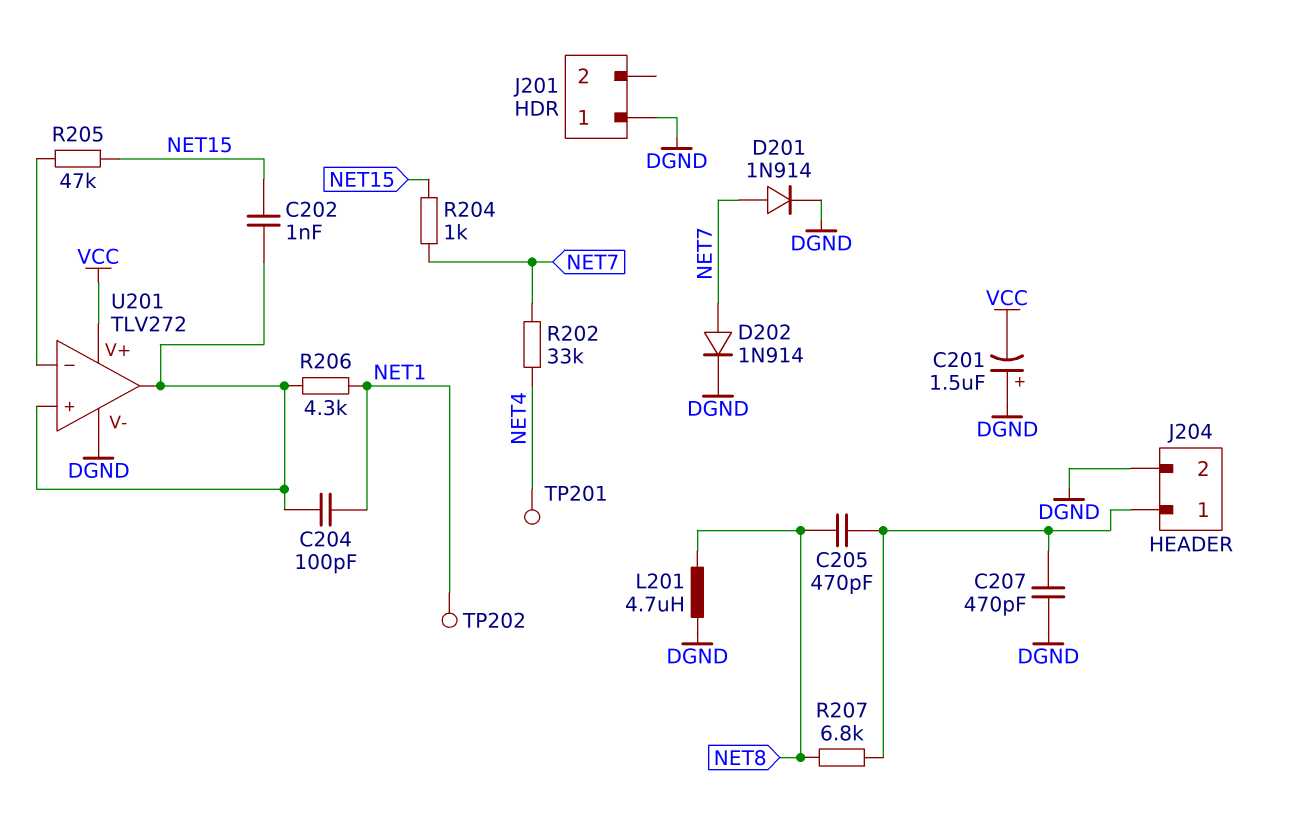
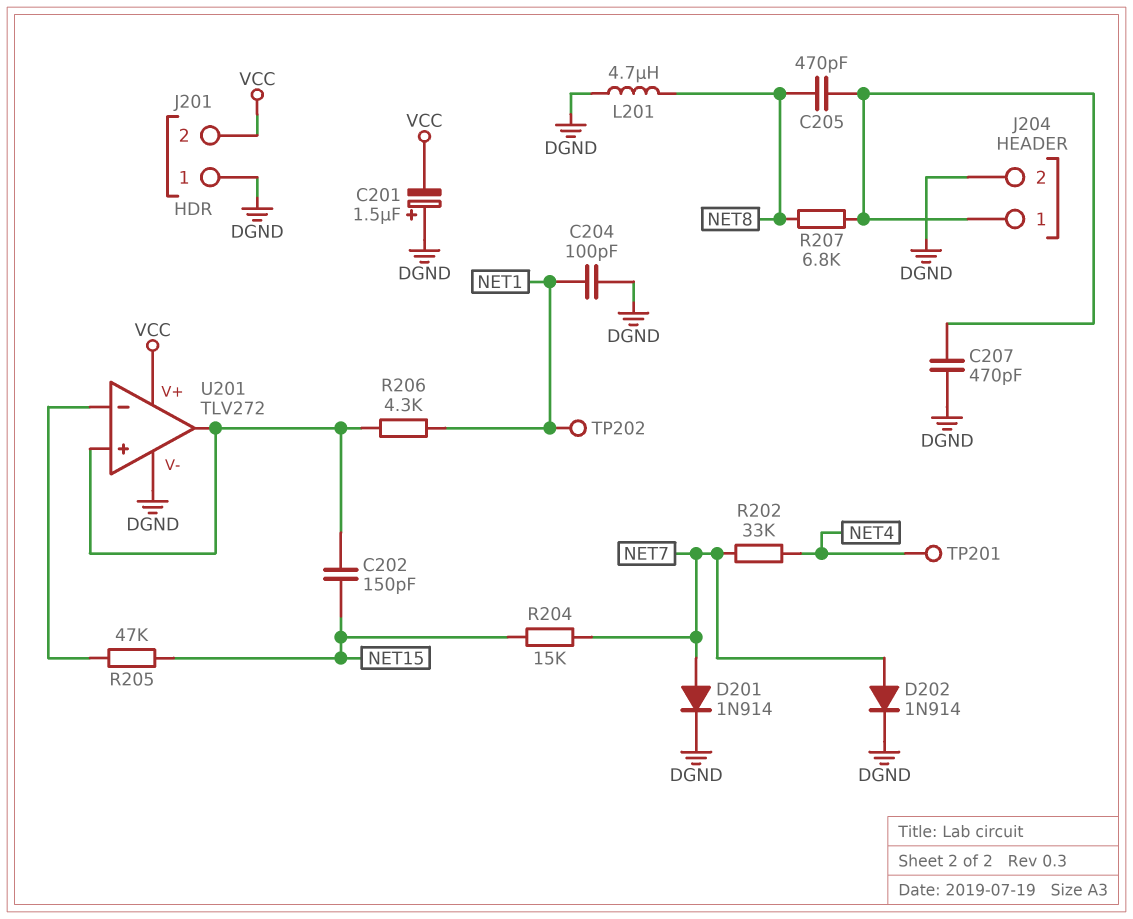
C202: 1nF (NET15, U201/in+) -> 150pF (NET15, U201/in+)
C204: 100pF (NET1, U201/in+) -> 100pF (DGND, NET1)
J201 pin 2: none -> VCC
R204: 1k (NET7, NET15) -> 15k (NET7, NET15)

